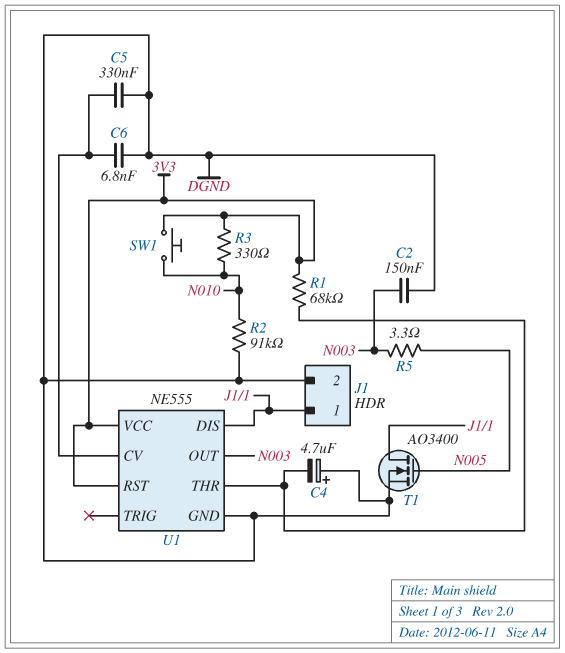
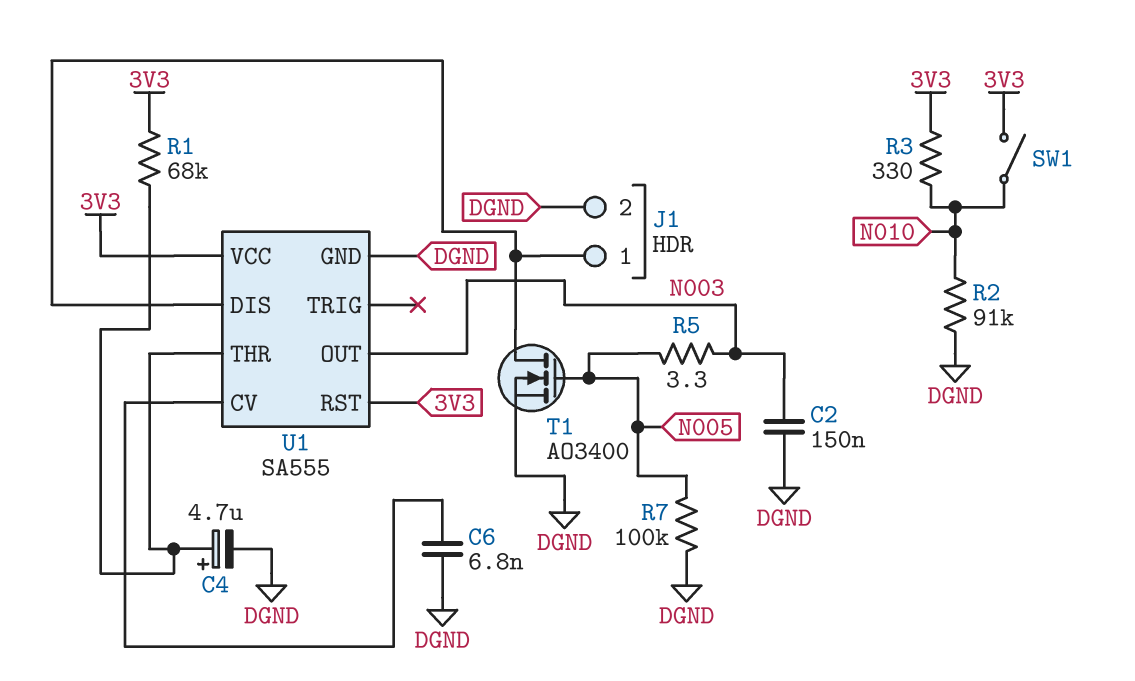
C4: 4.7uF (plus DGND, minus U1/THR) -> 4.7uF (plus U1/THR, minus DGND)
C5: 330nF (DGND, U1/CV) -> none
R7: none -> 100k (DGND, N005)
SW1: button (3V3, N010) -> switch (3V3, N010)
U1: NE555 -> SA555

